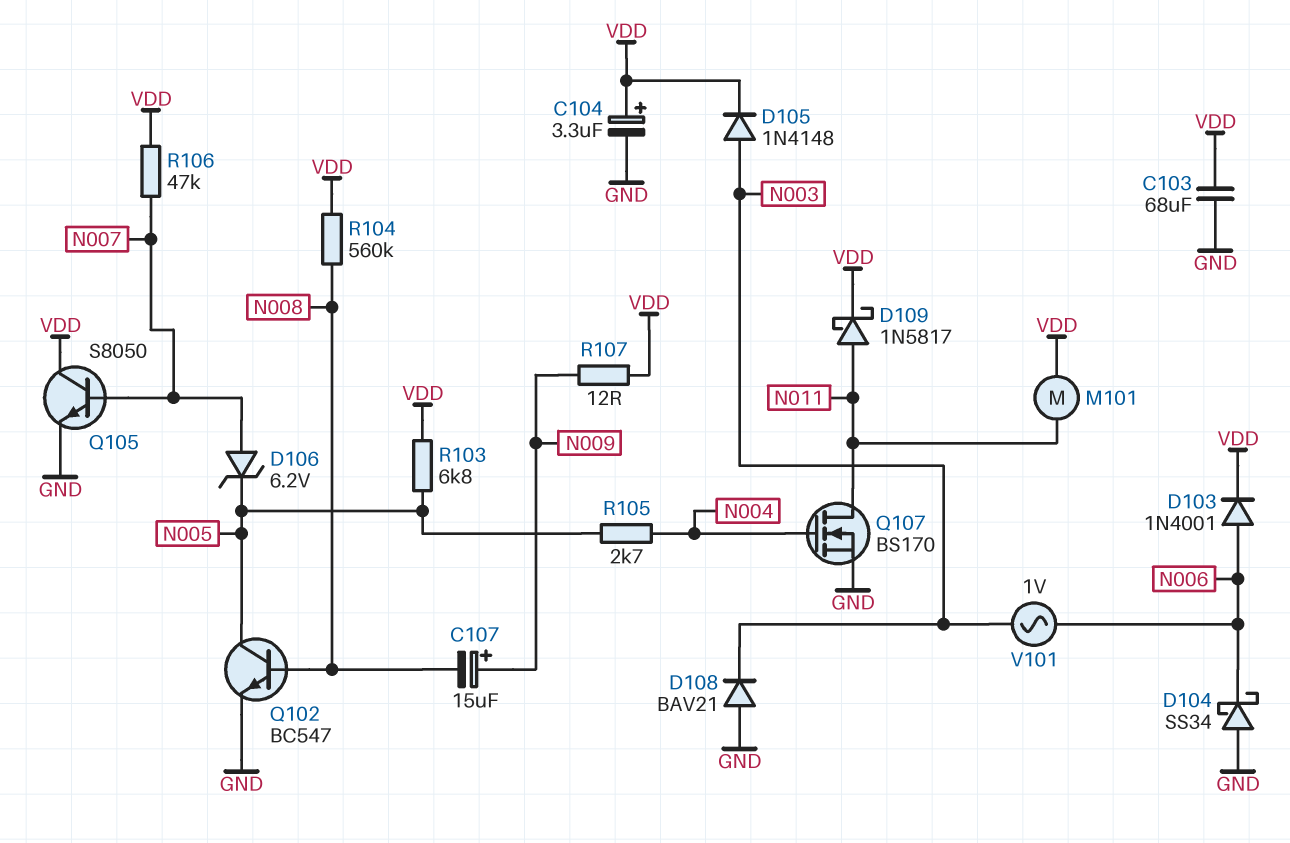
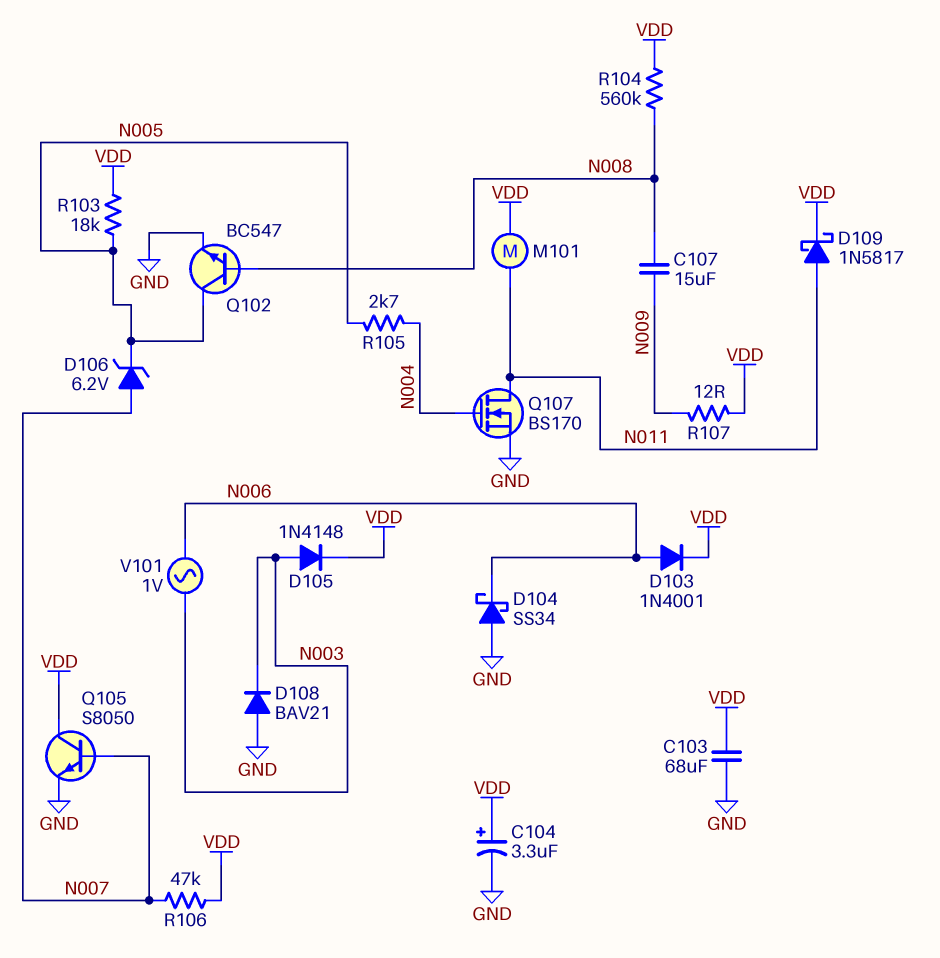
C107: 15uF (plus N009, minus N008) -> 15uF (N008, N009)
R103: 6.8k (N005, VDD) -> 18k (N005, VDD)

